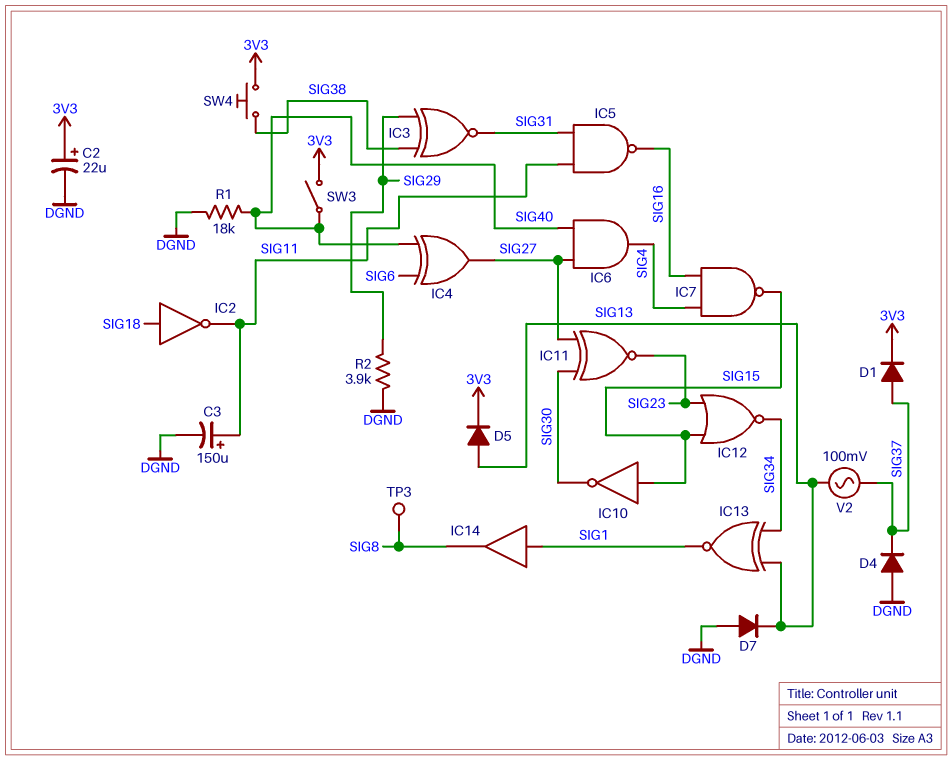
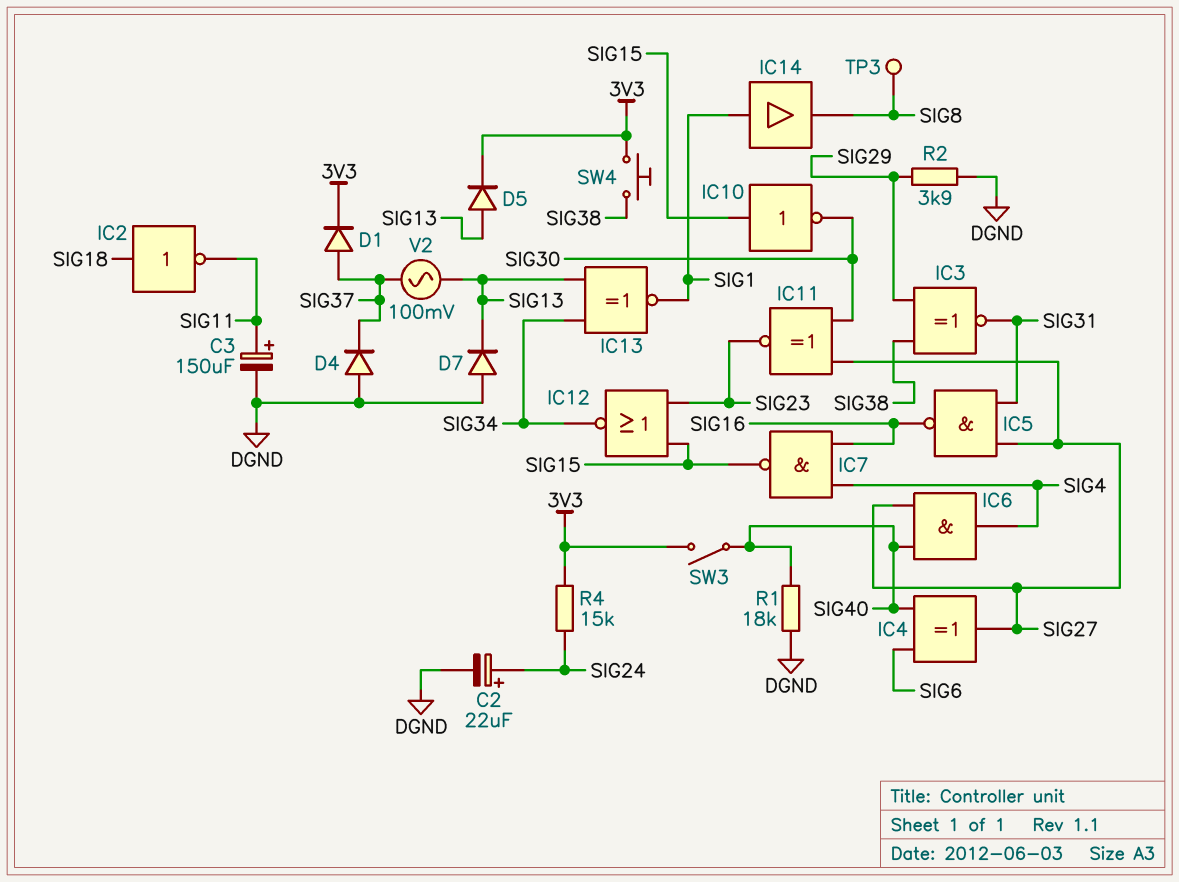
C2: 22uF (plus 3V3, minus DGND) -> 22uF (plus SIG24, minus DGND)
IC5: NAND (in SIG11, in SIG31, out SIG16) -> NAND (in SIG27, in SIG31, out SIG16)
R4: none -> 15k (3V3, SIG24)

